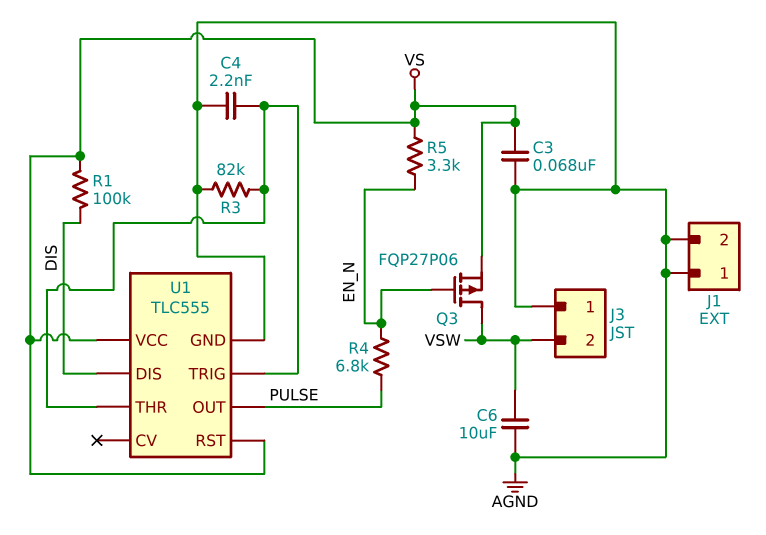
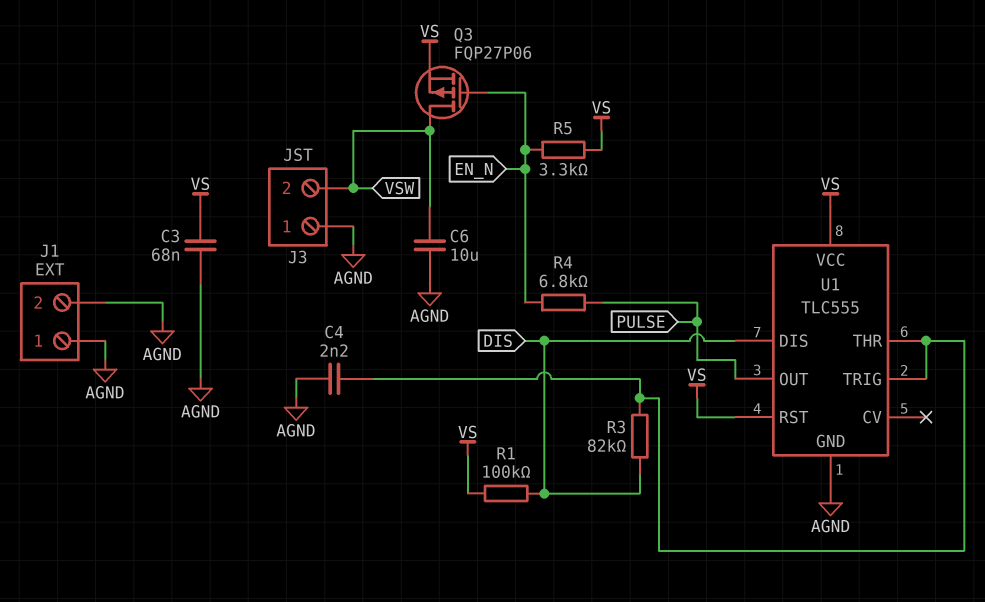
R3: 82k (AGND, U1/THR) -> 82k (DIS, U1/THR)

